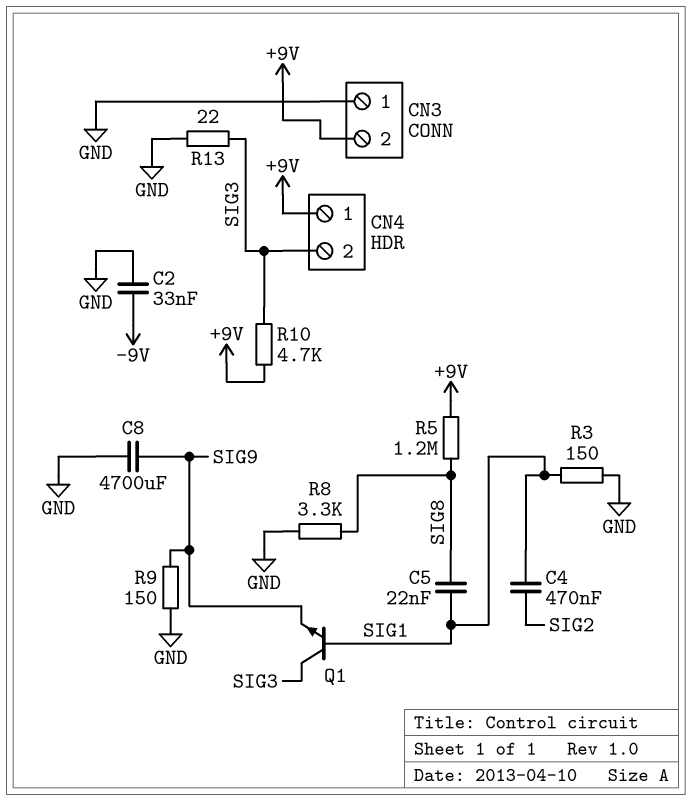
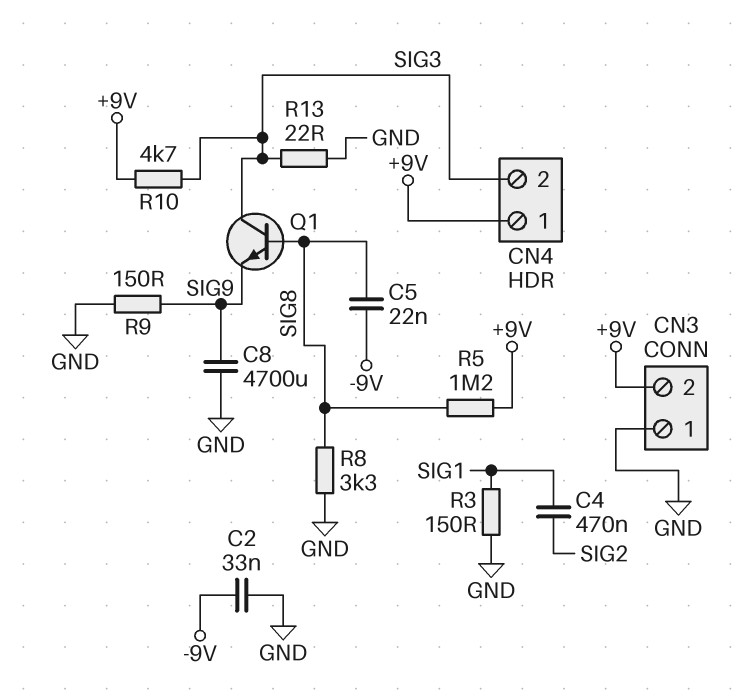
C5: 22nF (SIG1, SIG8) -> 22nF (-9V, SIG8)
Q1: NPN (B SIG1, C SIG3, E SIG9) -> NPN (B SIG8, C SIG3, E SIG9)

